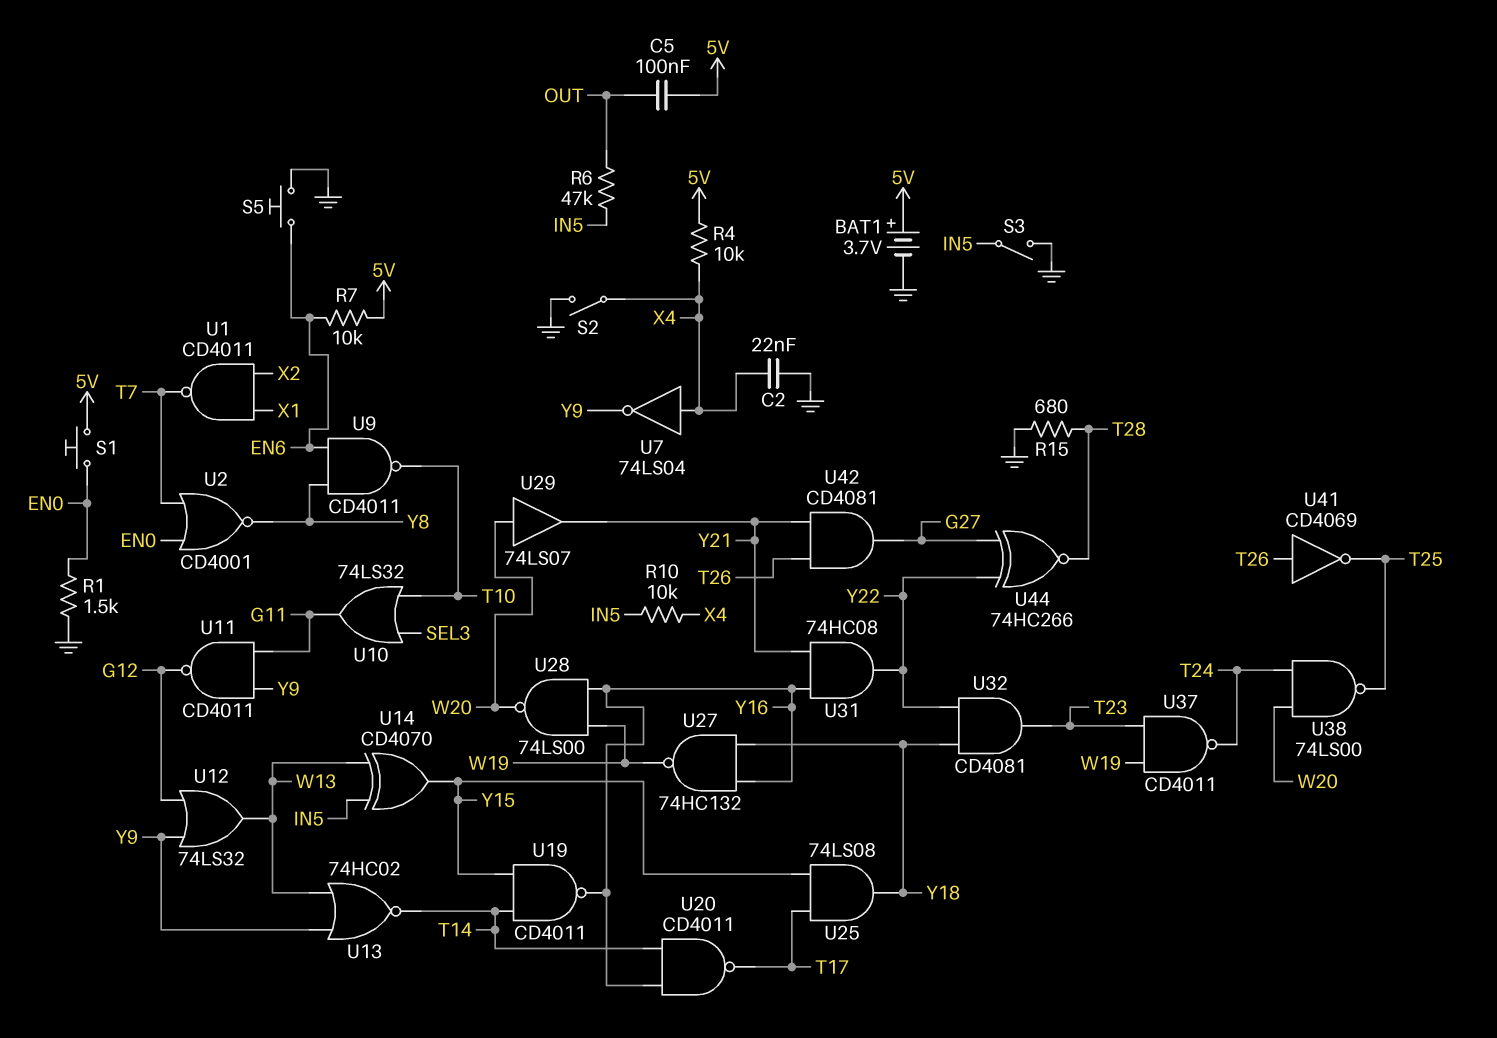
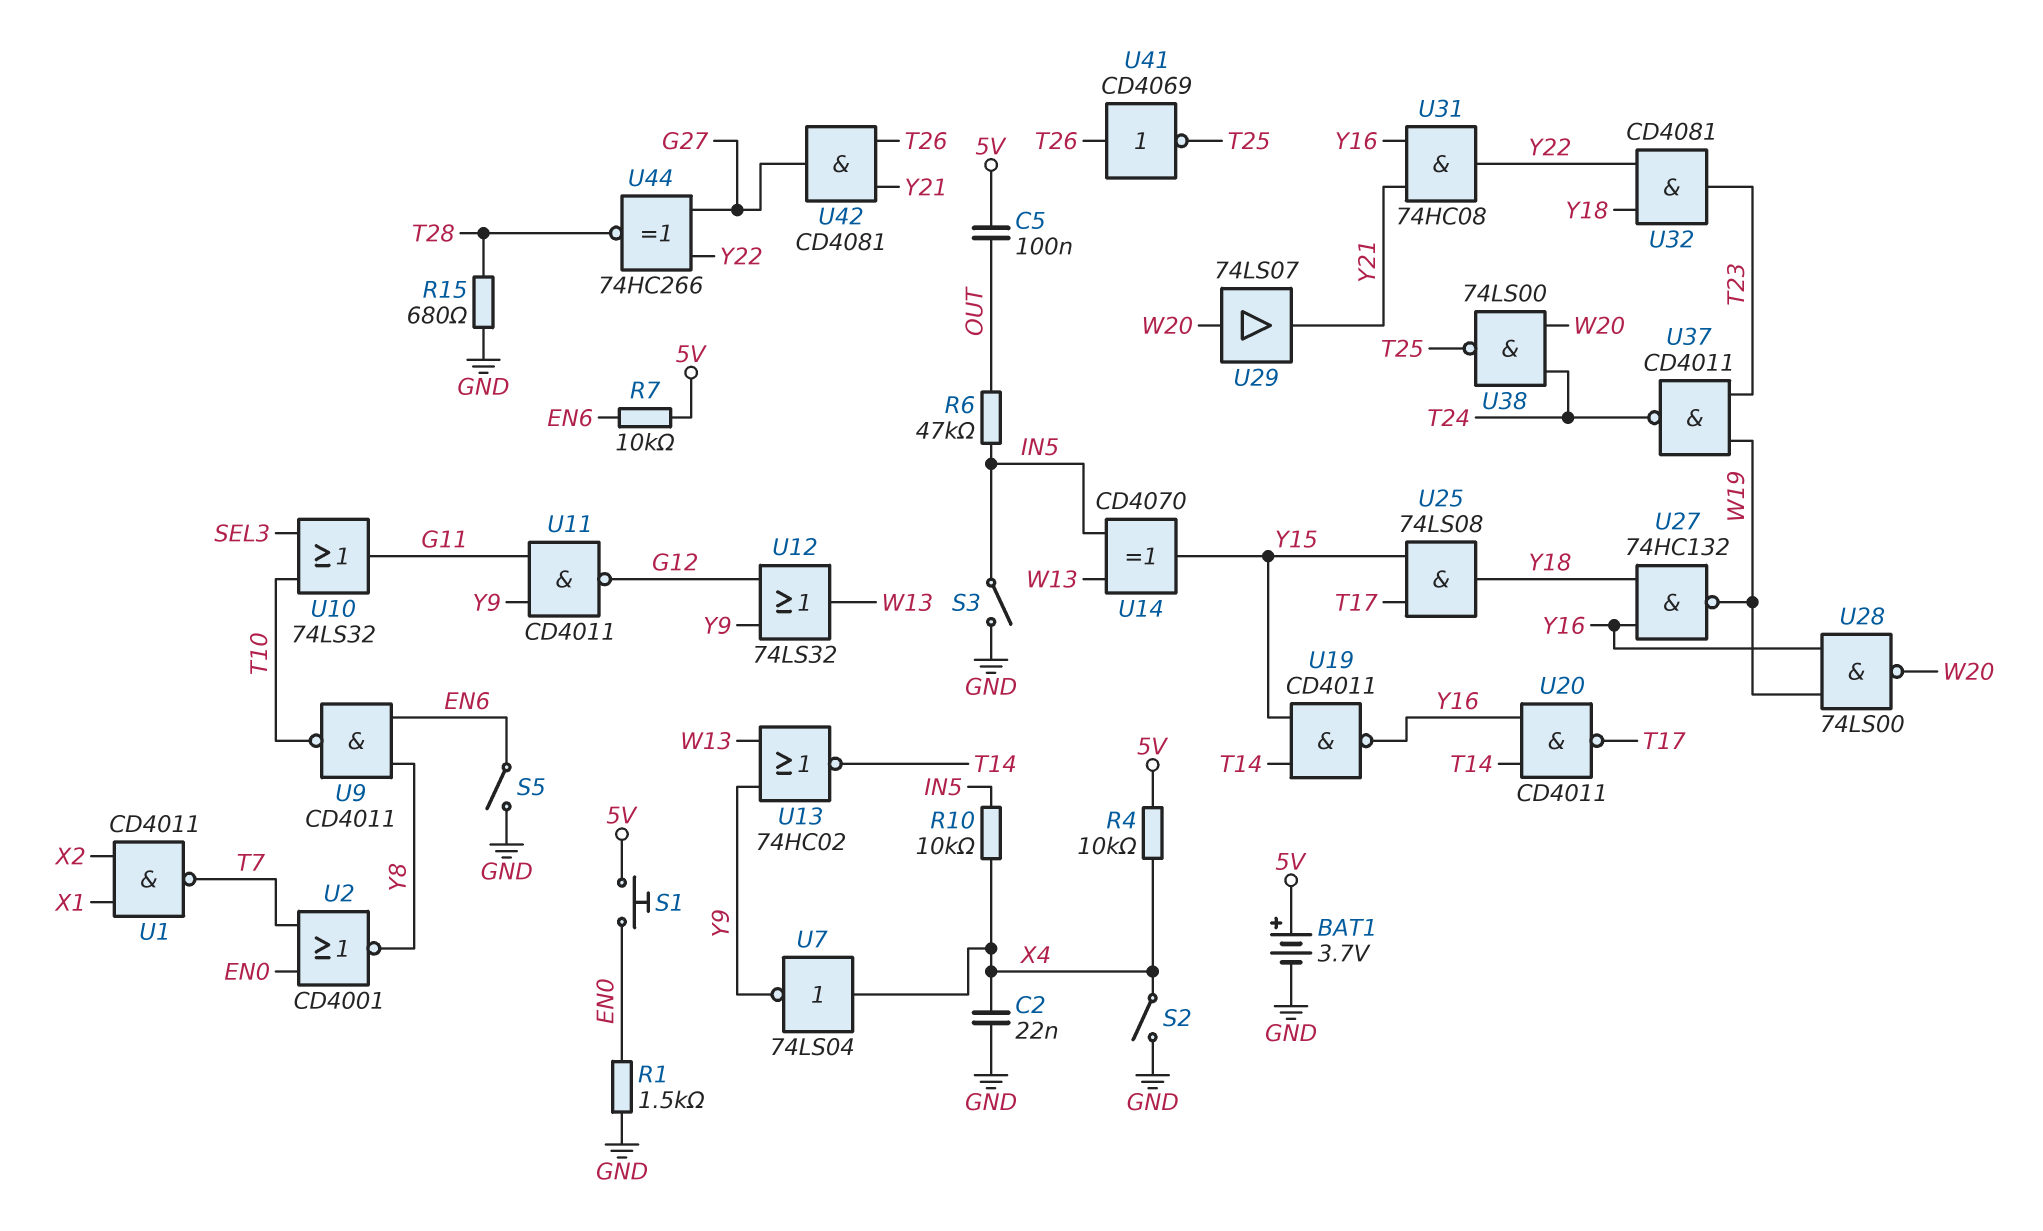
S5: button (EN6, GND) -> switch (EN6, GND)

